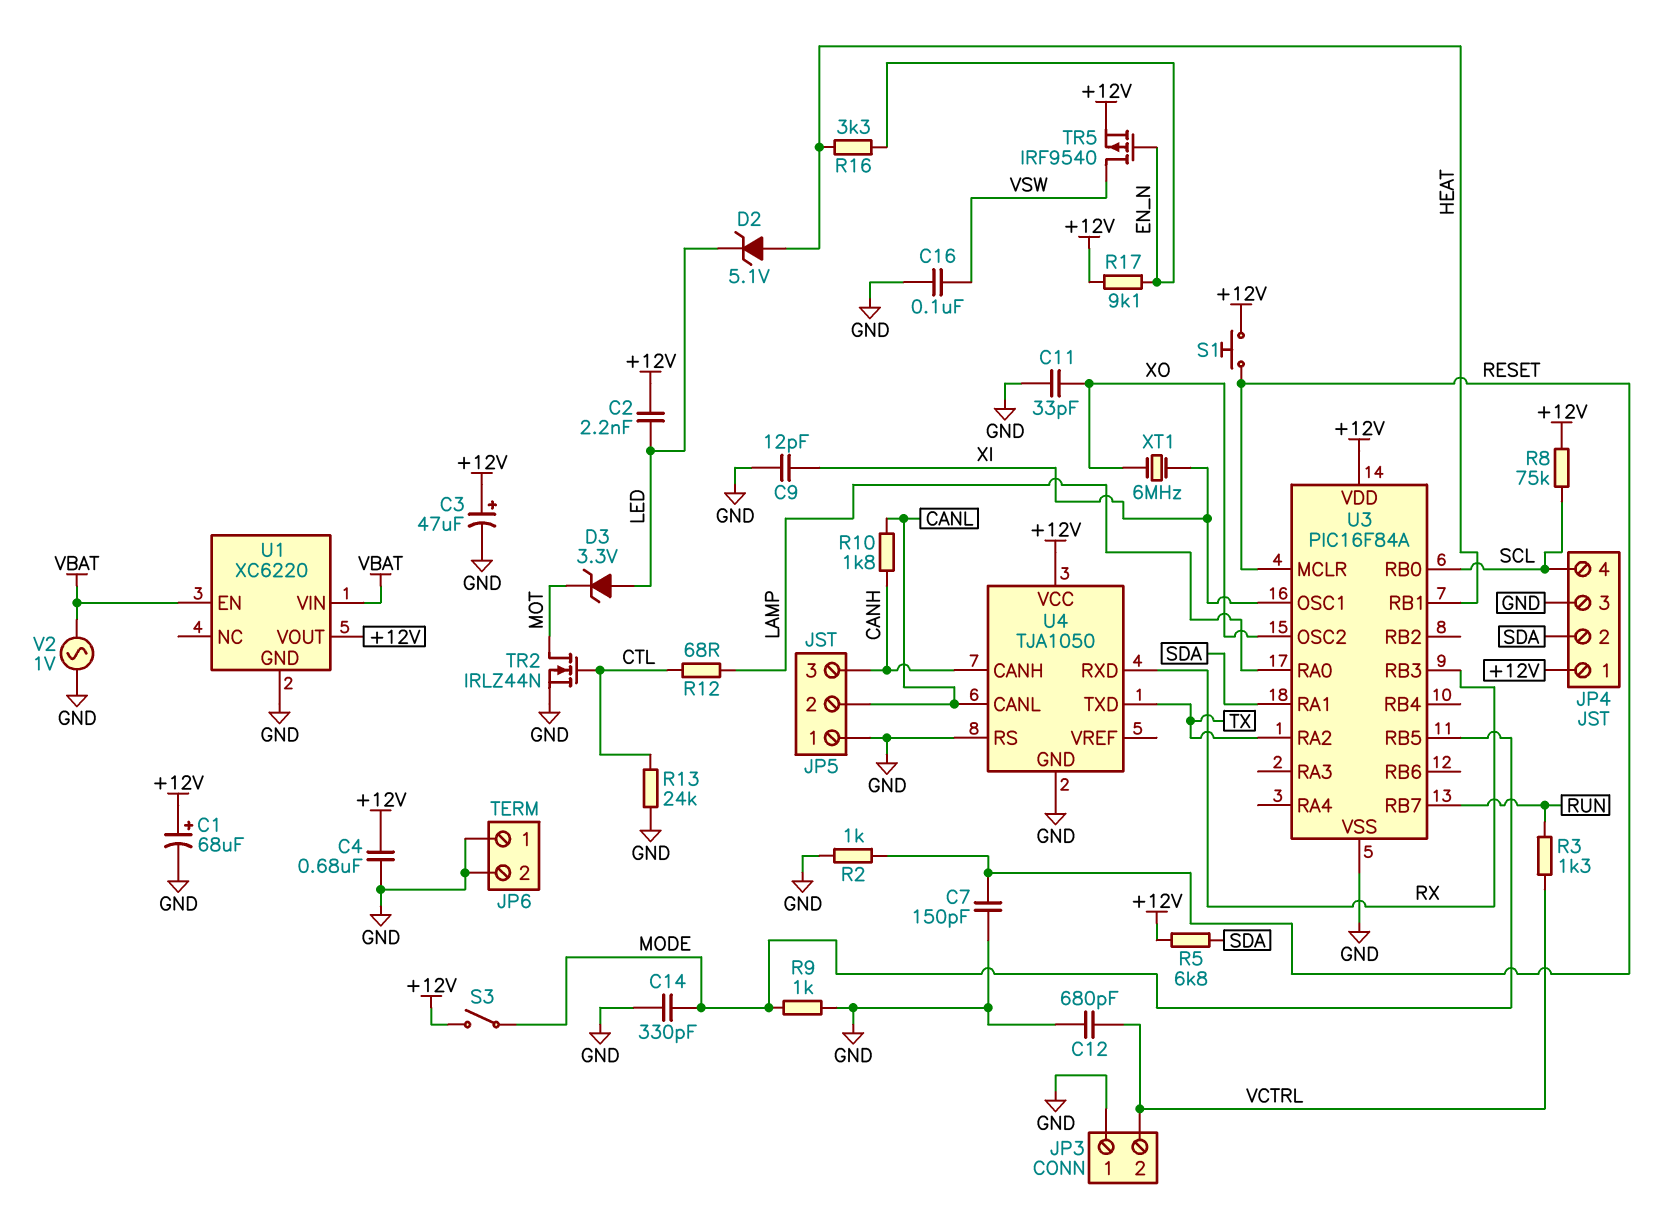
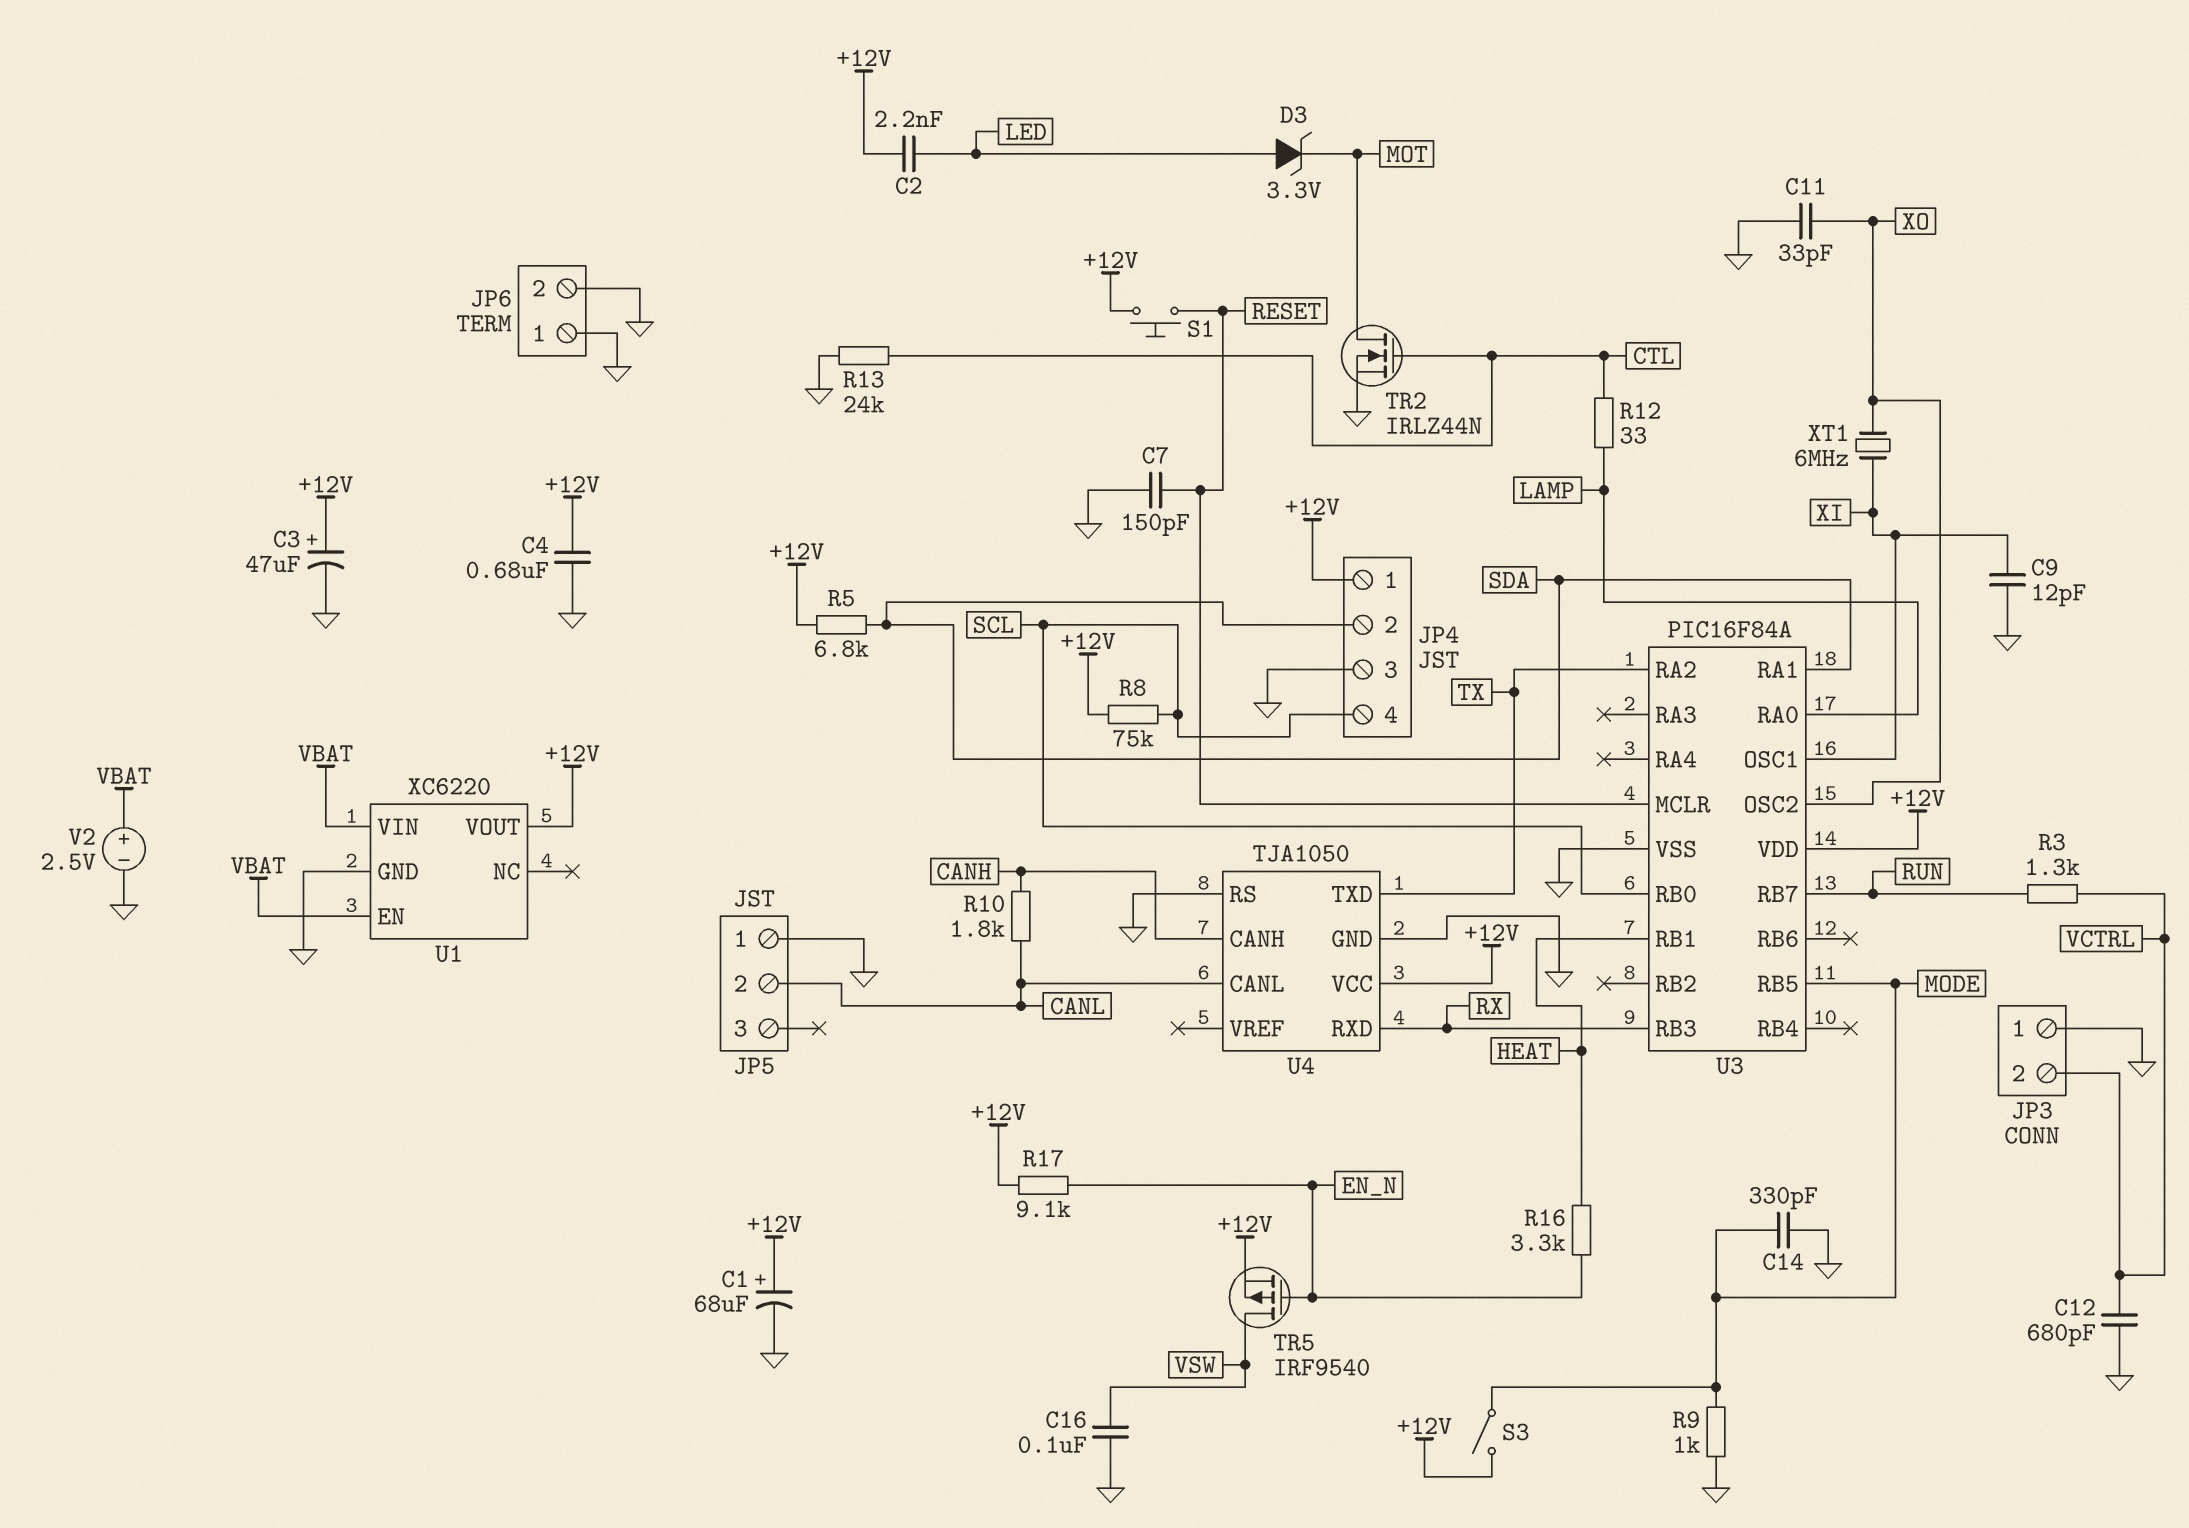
D2: zener 5.1V (A HEAT, K LED) -> none
JP5 pin 3: CANH -> none
R2: 1k (GND, RESET) -> none
R12: 68 (CTL, LAMP) -> 33 (CTL, LAMP)
V2: AC 1V (GND, VBAT) -> 2.5V (plus VBAT, minus GND)

